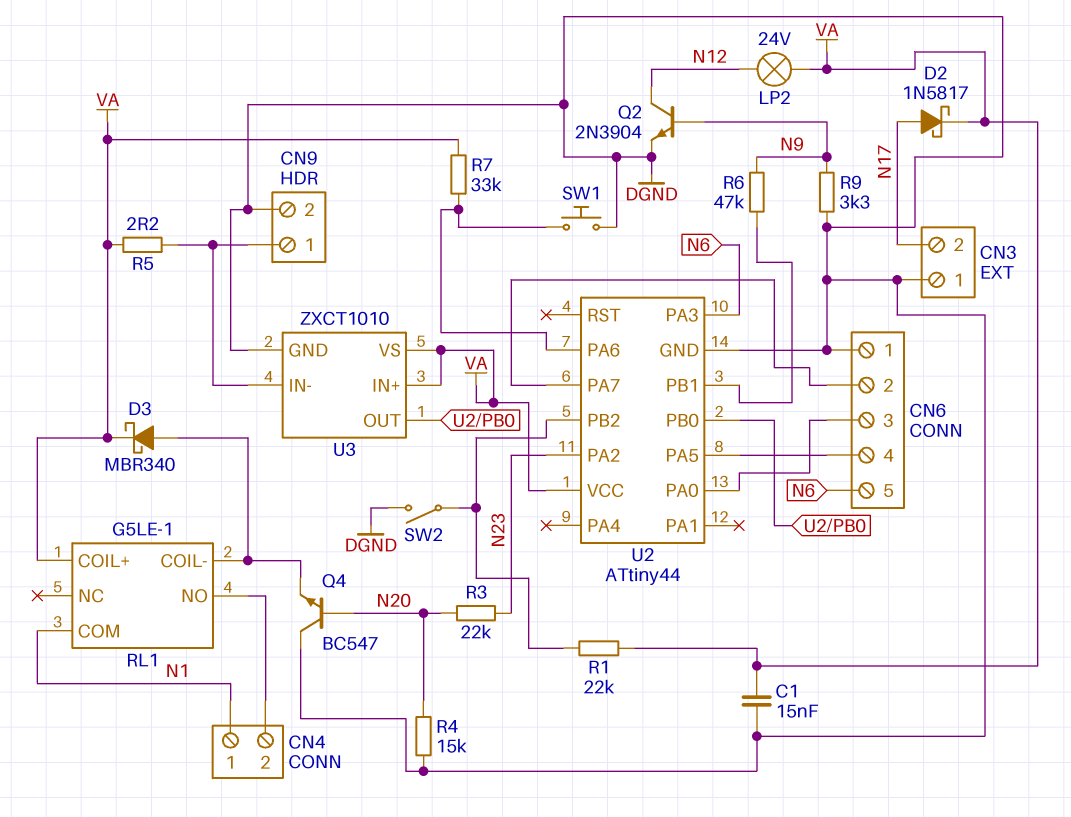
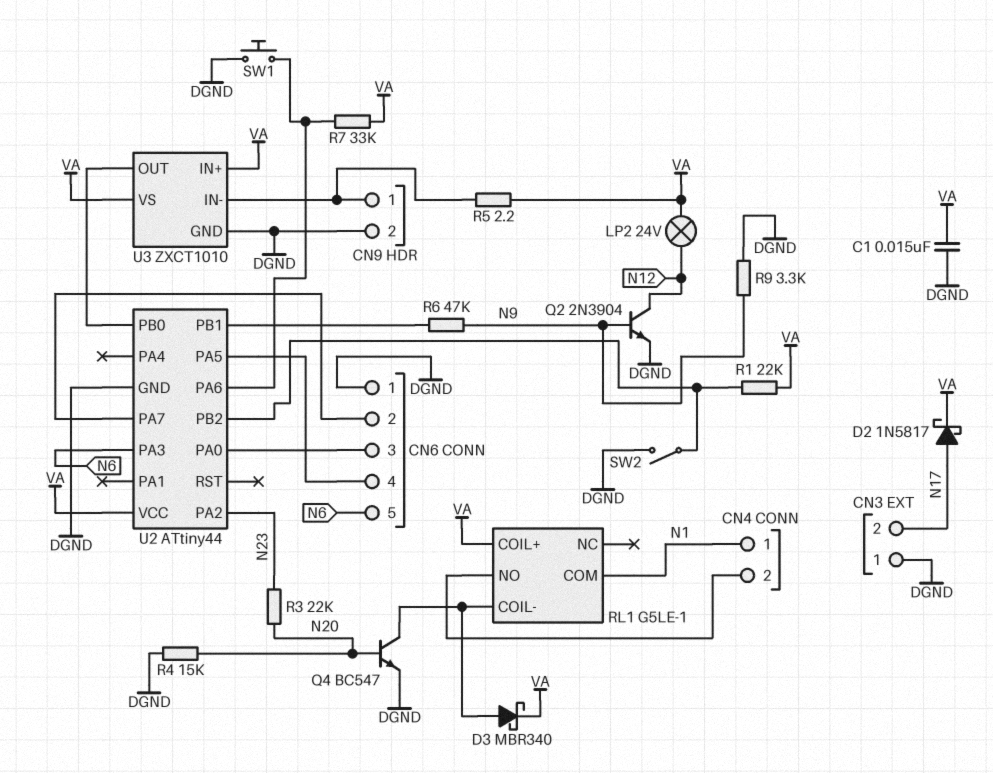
Q4: NPN BC547 (B N20, C DGND, E RL1/COIL-) -> NPN BC547 (B N20, C RL1/COIL-, E DGND)

